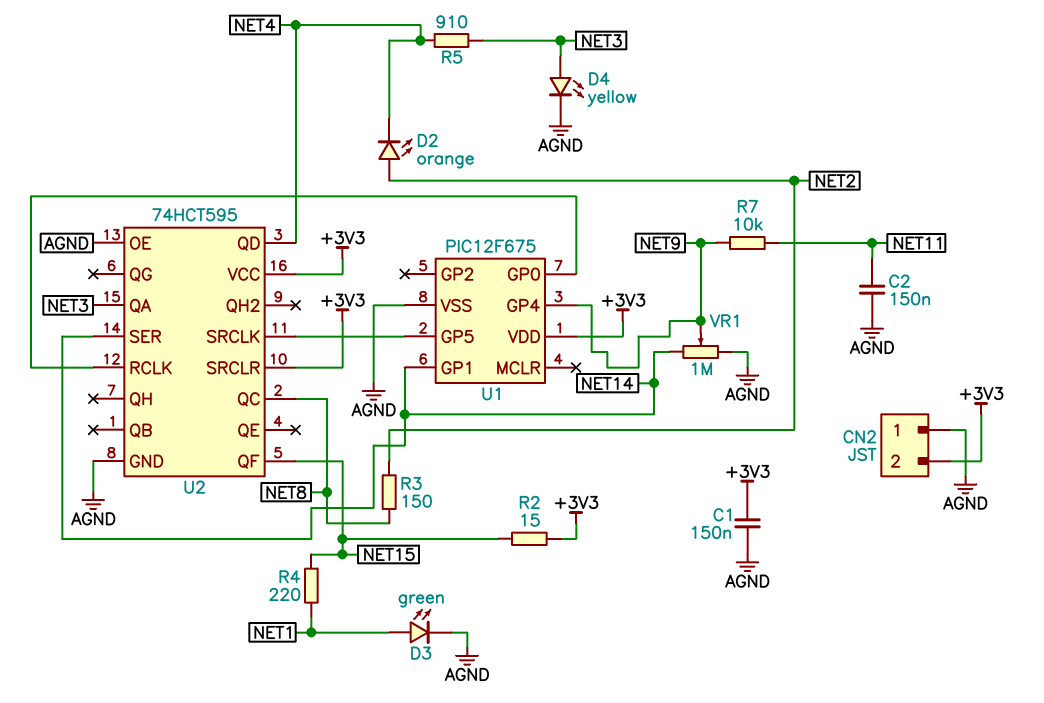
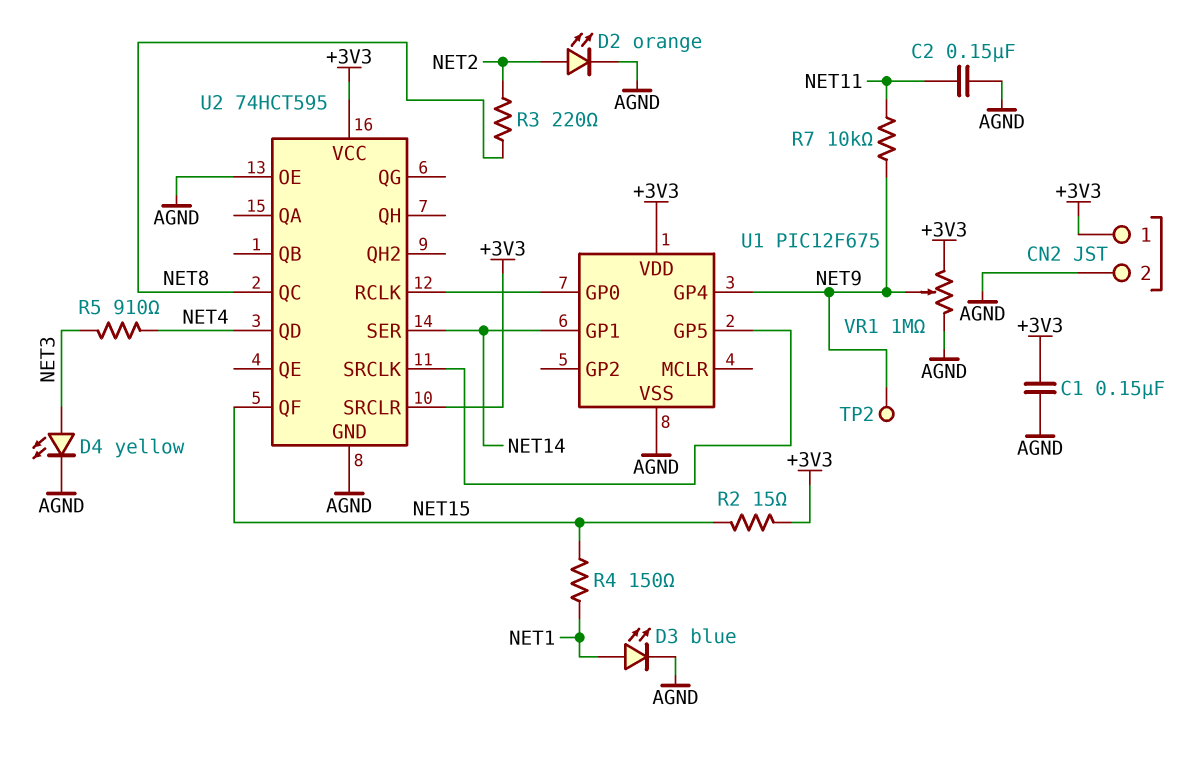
CN2 pin 1: AGND -> +3V3
CN2 pin 2: +3V3 -> AGND
D2: LED orange (A NET2, K NET4) -> LED orange (A NET2, K AGND)
D3: LED green (A NET1, K AGND) -> LED blue (A NET1, K AGND)
R3: 150 (NET2, NET8) -> 220 (NET2, NET8)
R4: 220 (NET1, NET15) -> 150 (NET1, NET15)
TP2: none -> test point (NET9)
U2 pin QA: NET3 -> none
VR1: 1M (AGND, NET14, wiper NET9) -> 1M (+3V3, AGND, wiper NET9)

